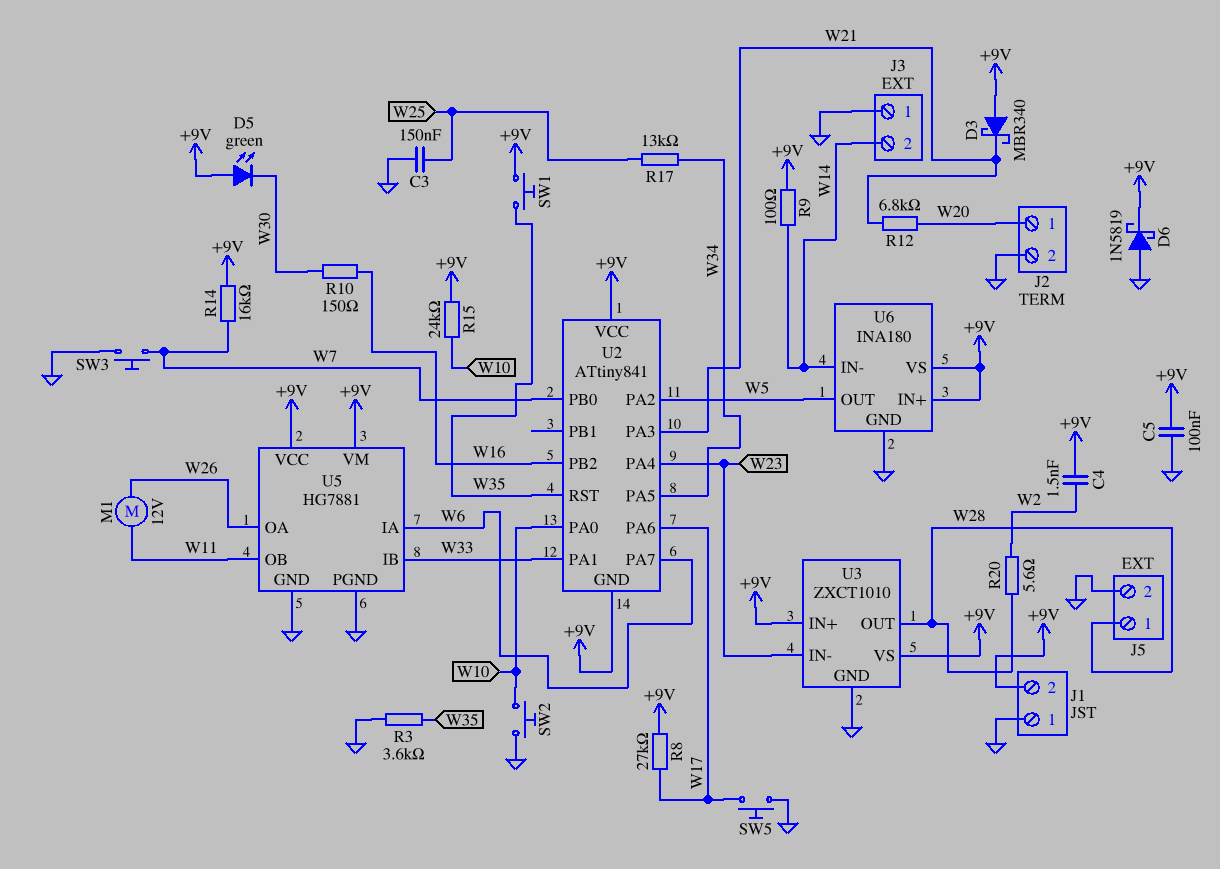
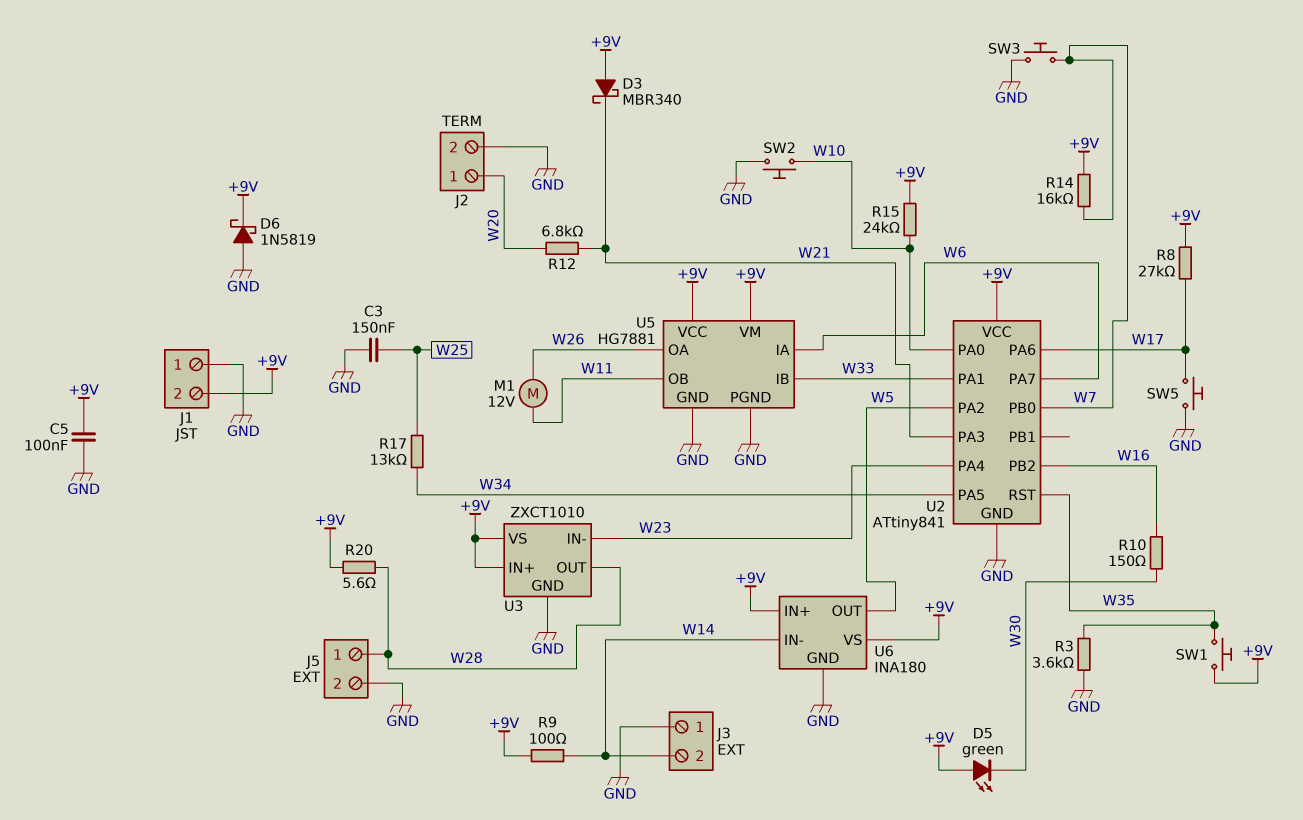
C4: 1.5nF (+9V, W2) -> none
R20: 5.6 (W2, W28) -> 5.6 (+9V, W28)
U2 pin GND: +9V -> GND

